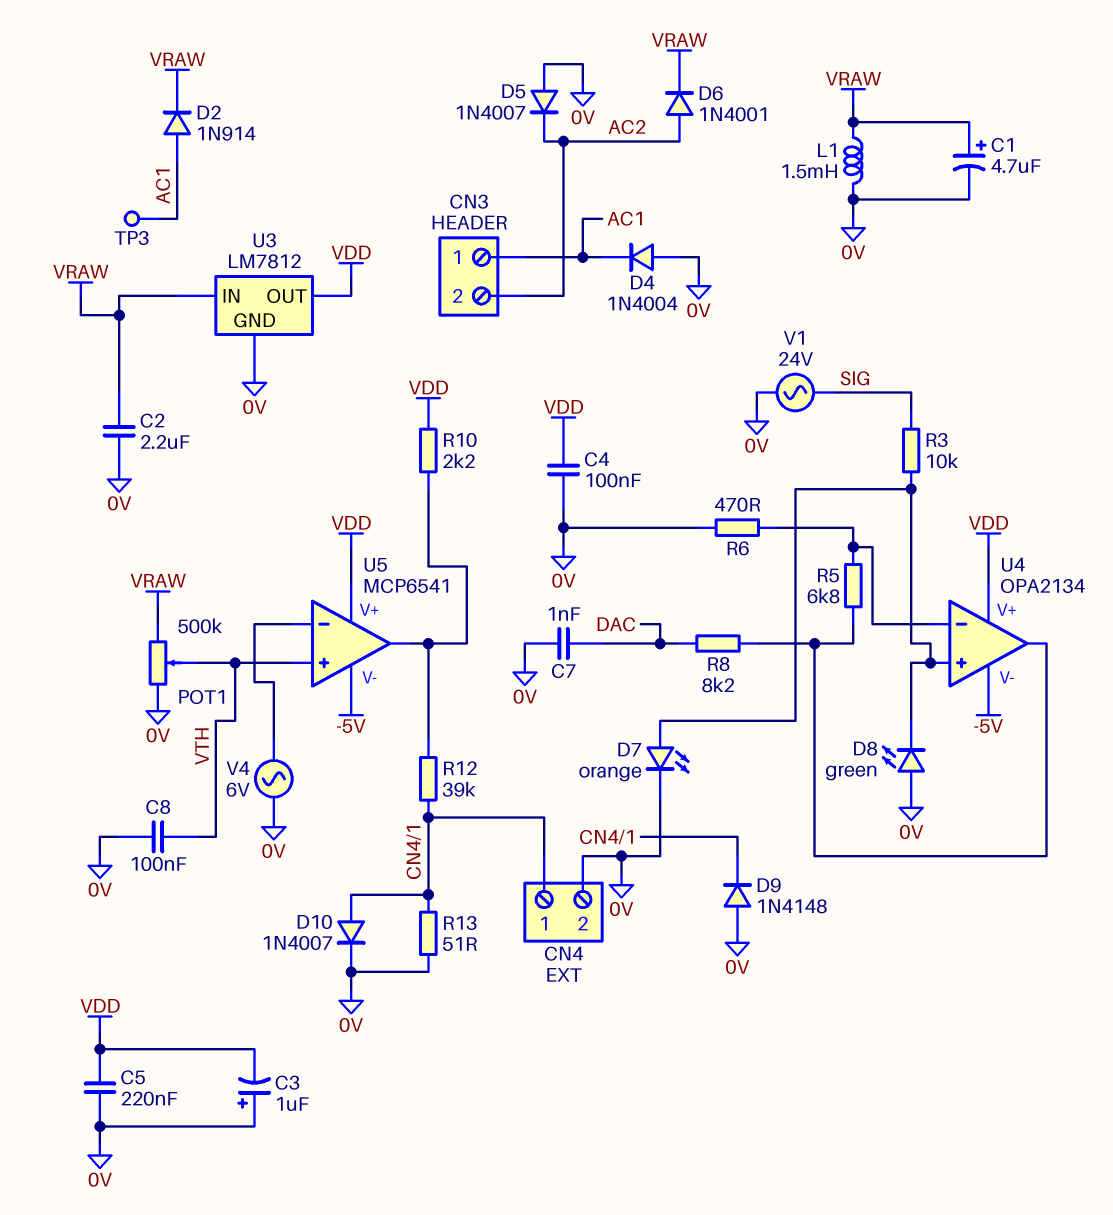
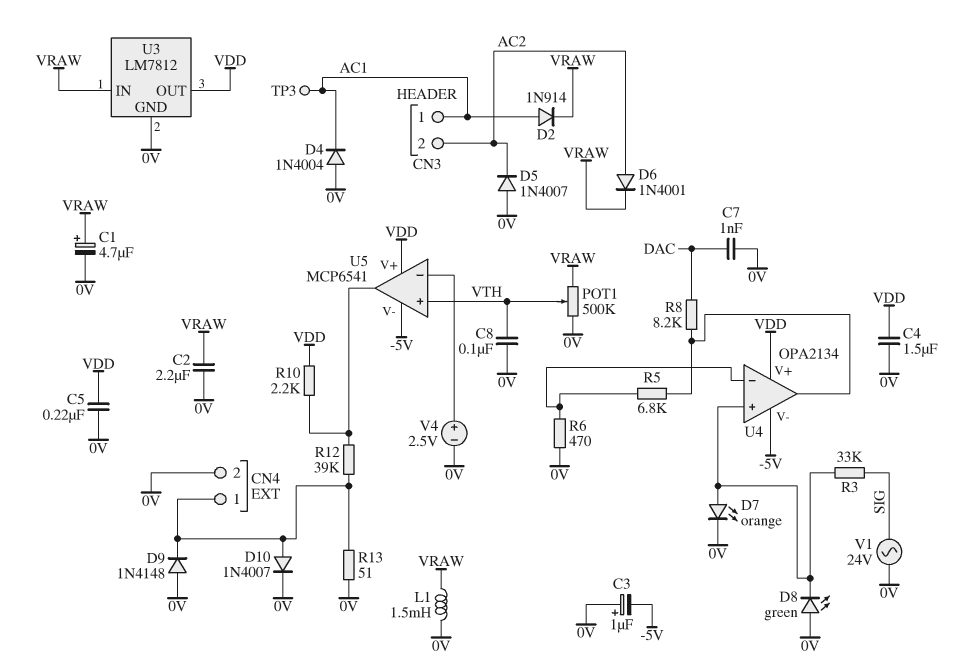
C3: 1uF (plus 0V, minus VDD) -> 1uF (plus 0V, minus -5V)
C4: 100nF (0V, VDD) -> 1.5uF (0V, VDD)
R3: 10k (SIG, U4/in+) -> 33k (SIG, U4/in+)
V4: AC 6V (0V, U5/in-) -> 2.5V (plus U5/in-, minus 0V)

